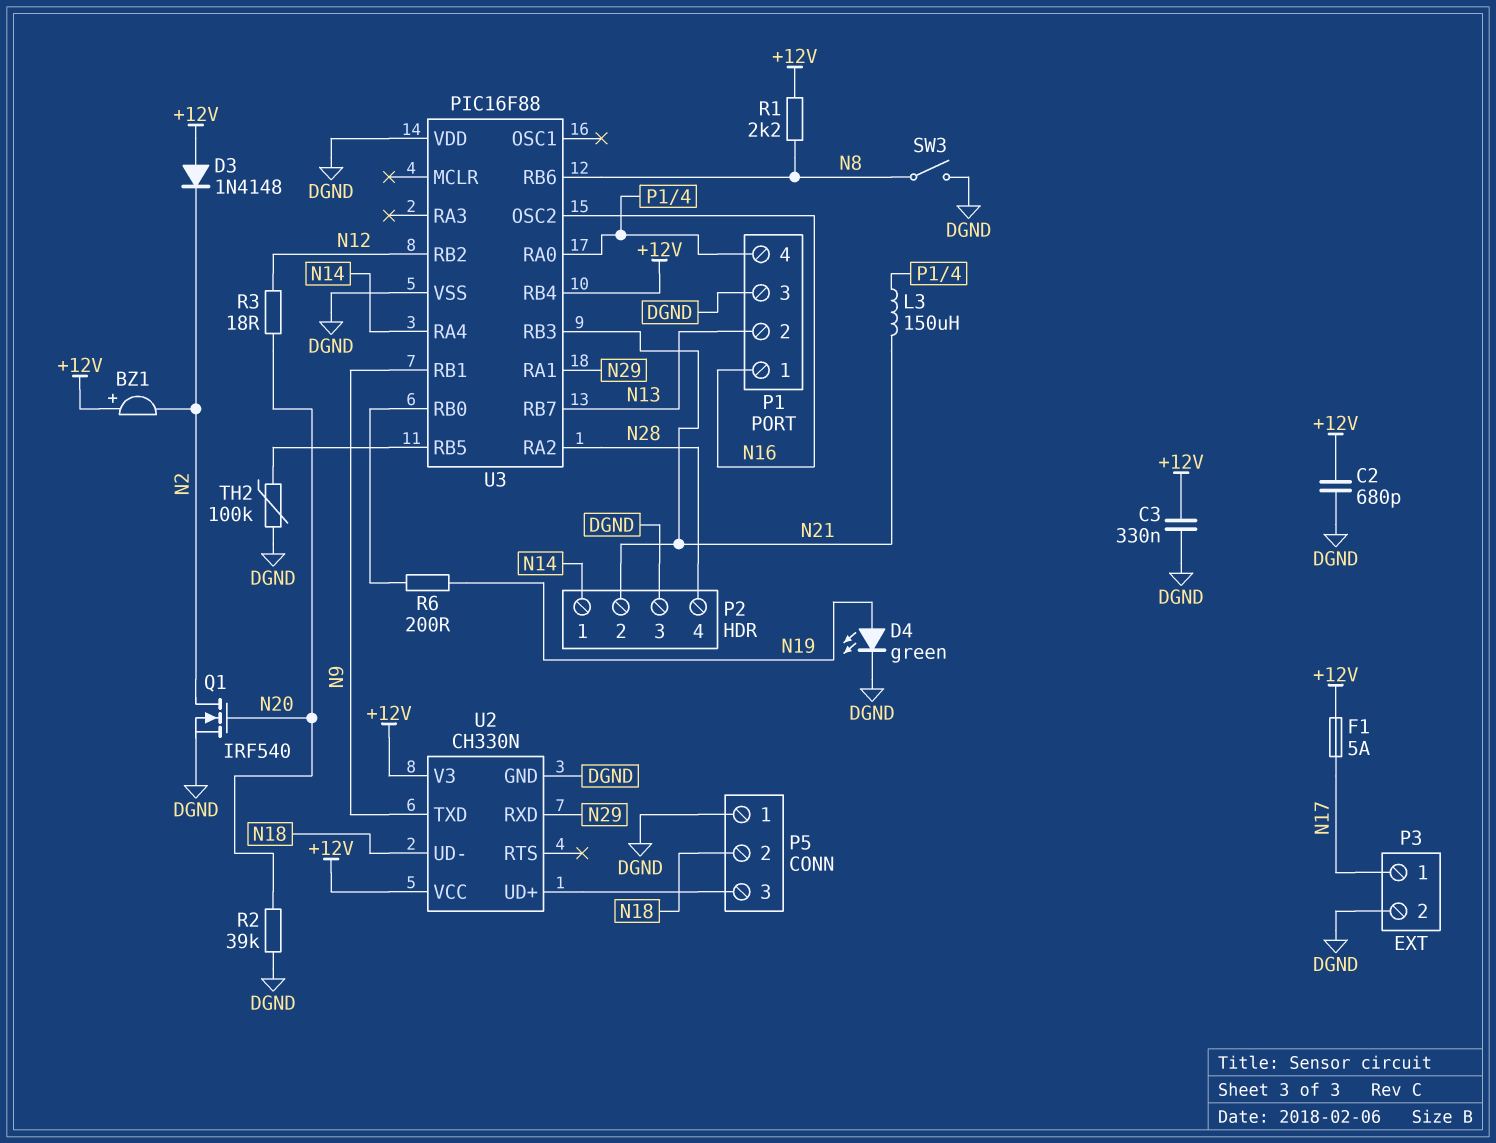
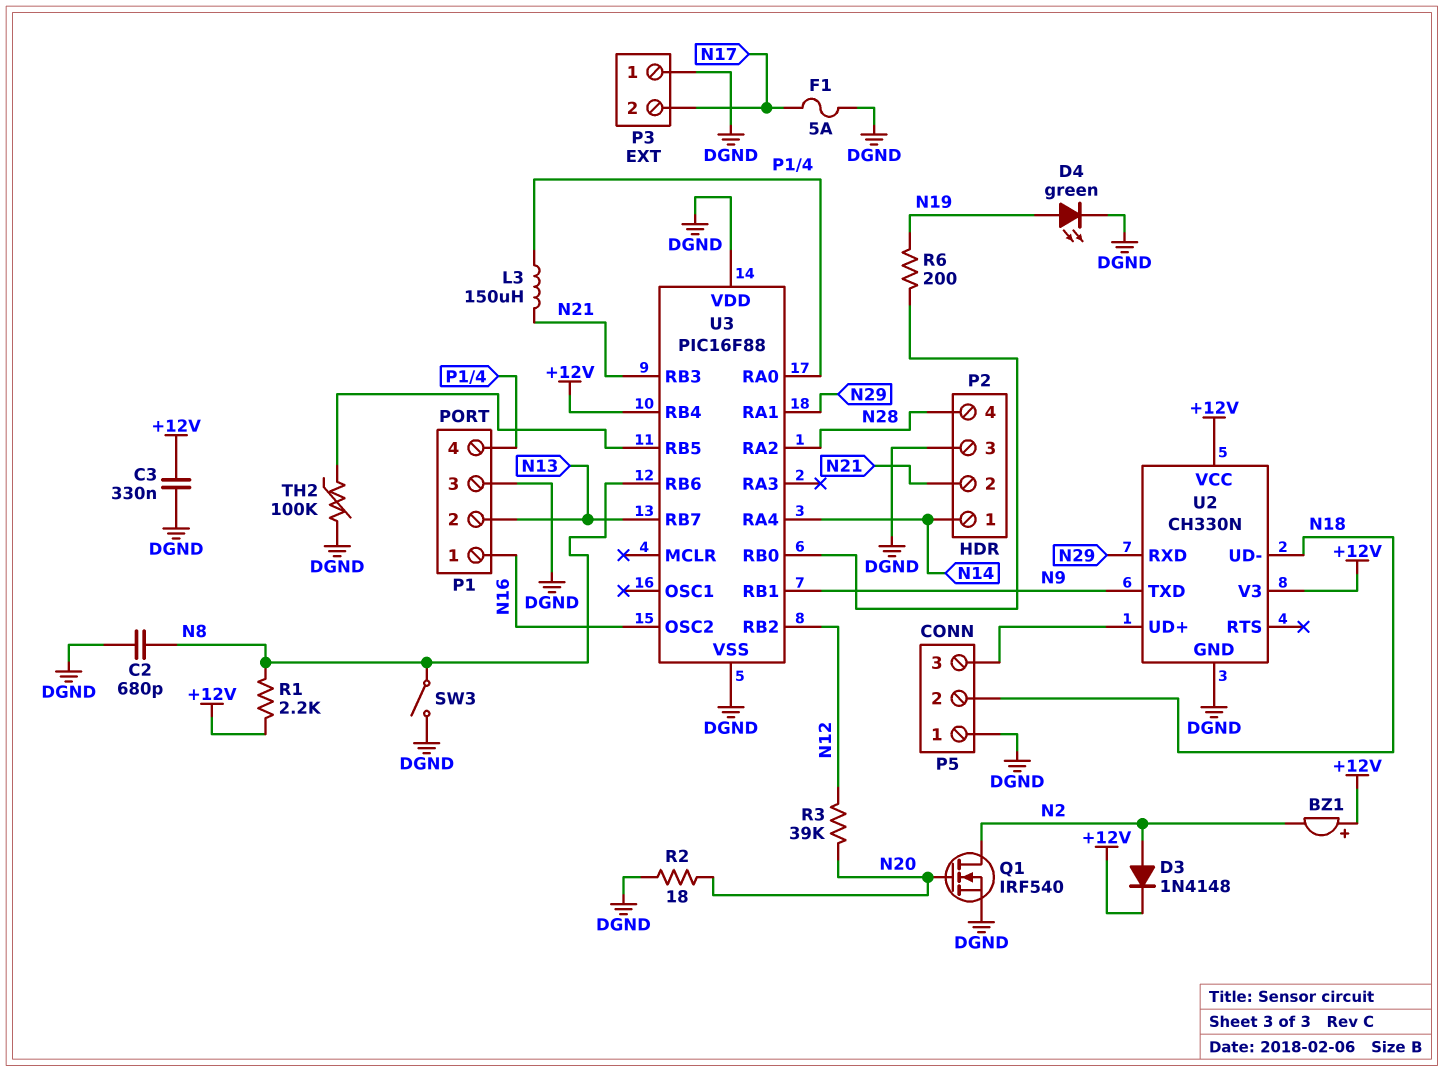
C2: 680pF (+12V, DGND) -> 680pF (DGND, N8)
D3: diode 1N4148 (A +12V, K N2) -> diode 1N4148 (A N2, K +12V)
F1: 5A (+12V, N17) -> 5A (DGND, N17)
P3 pin 1: N17 -> DGND
P3 pin 2: DGND -> N17
R2: 39k (DGND, N20) -> 18 (DGND, N20)
R3: 18 (N12, N20) -> 39k (N12, N20)

